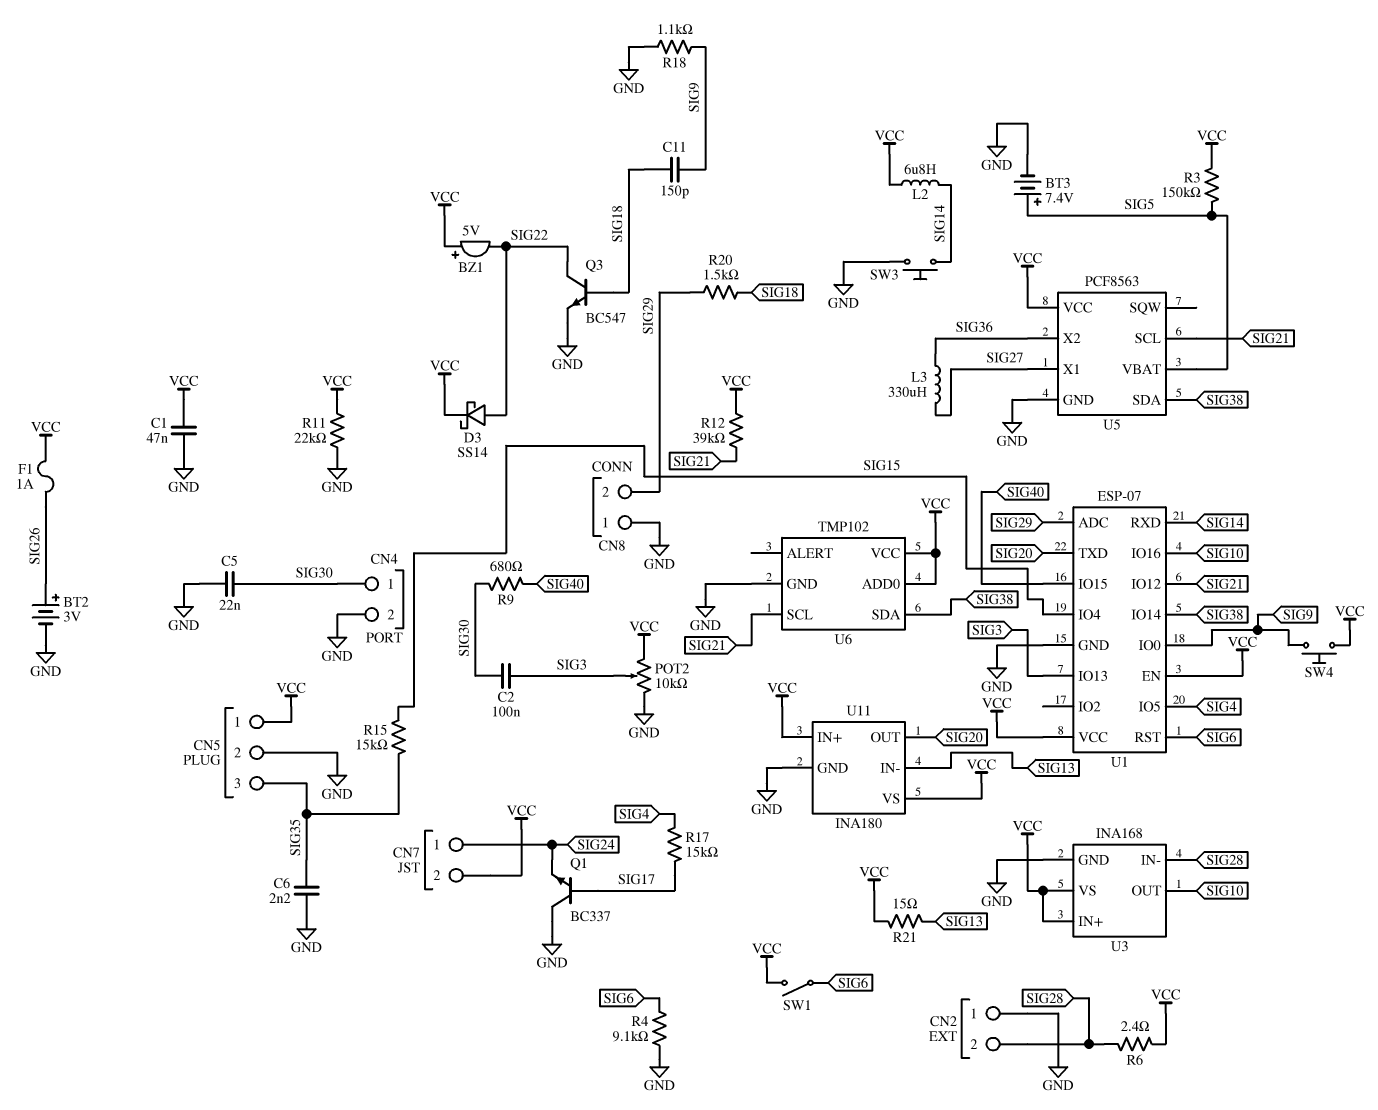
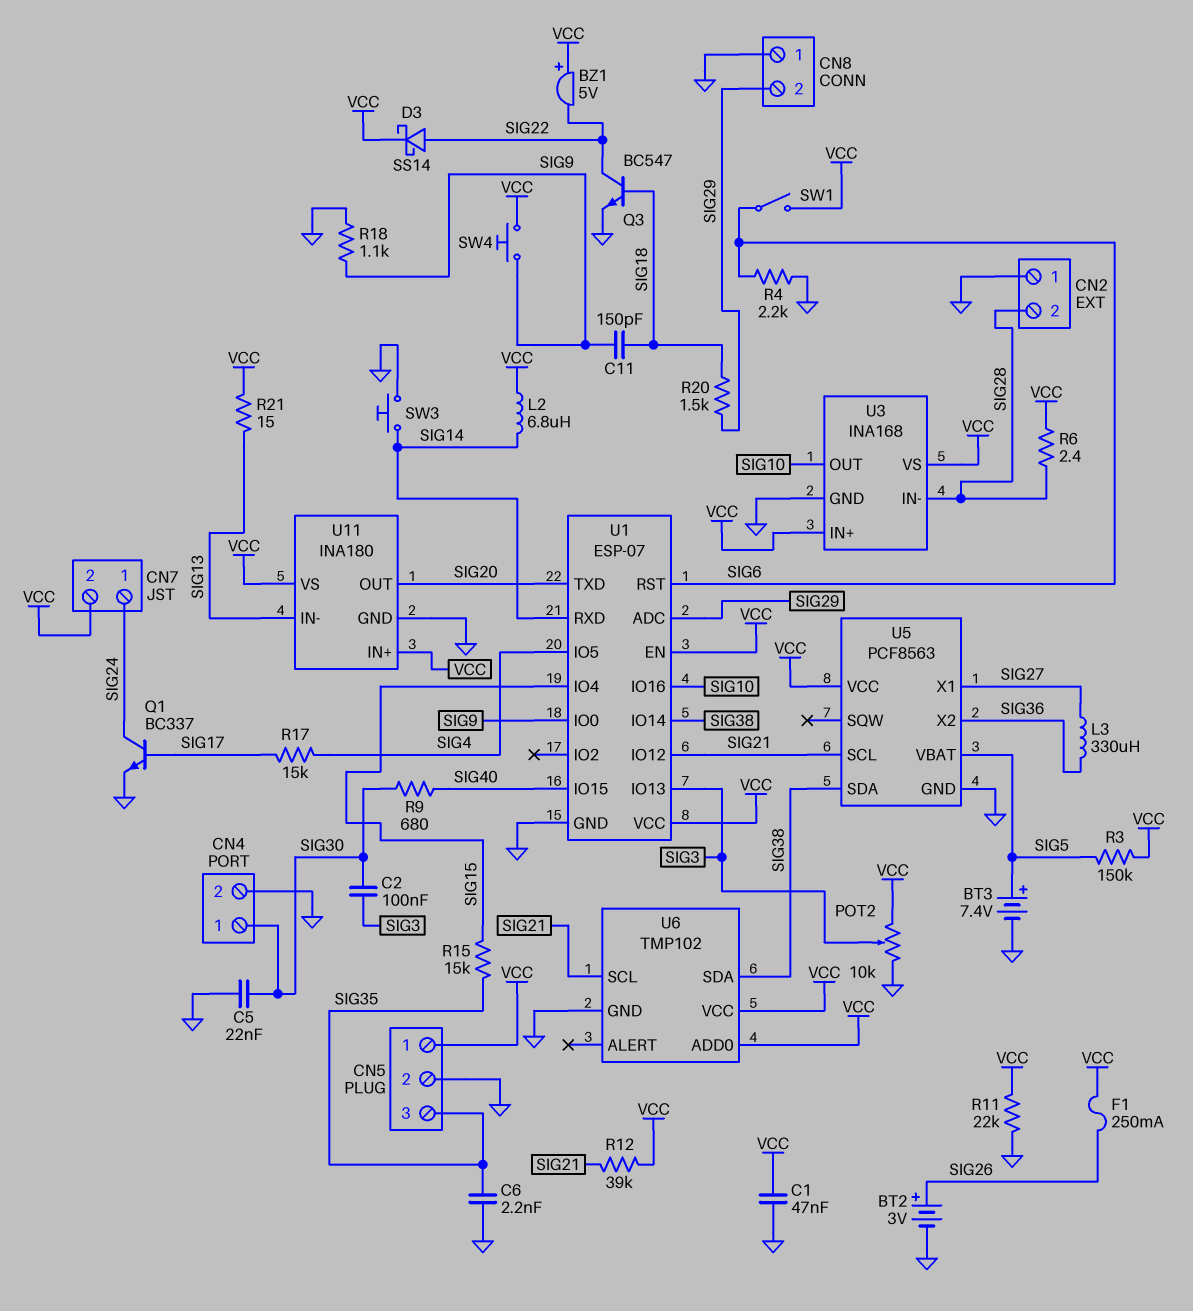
F1: 1A (SIG26, VCC) -> 250mA (SIG26, VCC)
Q1: NPN BC337 (B SIG17, C GND, E SIG24) -> NPN BC337 (B SIG17, C SIG24, E GND)
R4: 9.1k (GND, SIG6) -> 2.2k (GND, SIG6)

